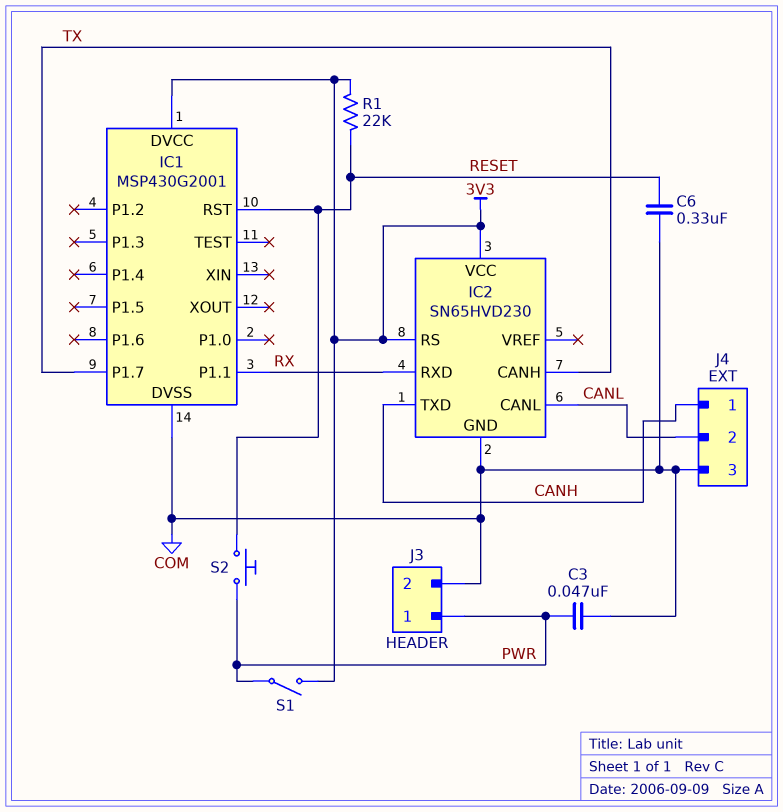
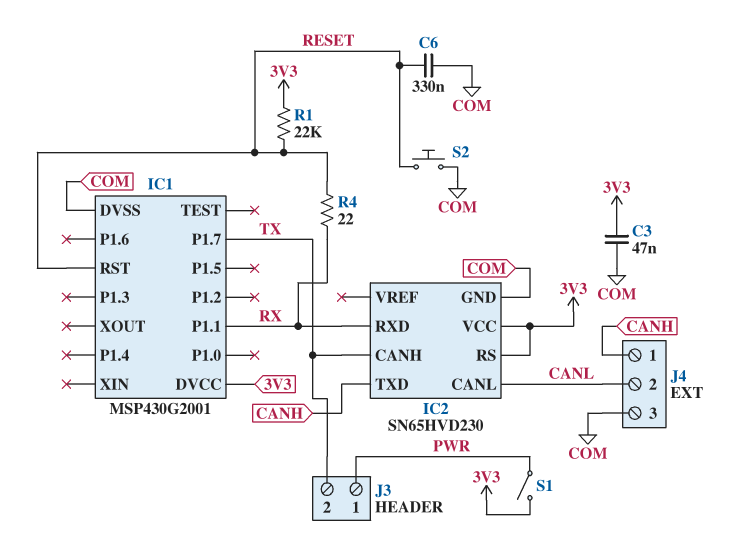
C3: 47nF (COM, PWR) -> 47nF (3V3, COM)
J3 pin 2: COM -> TX
R4: none -> 22 (RESET, RX)
S2: button (PWR, RESET) -> button (COM, RESET)

